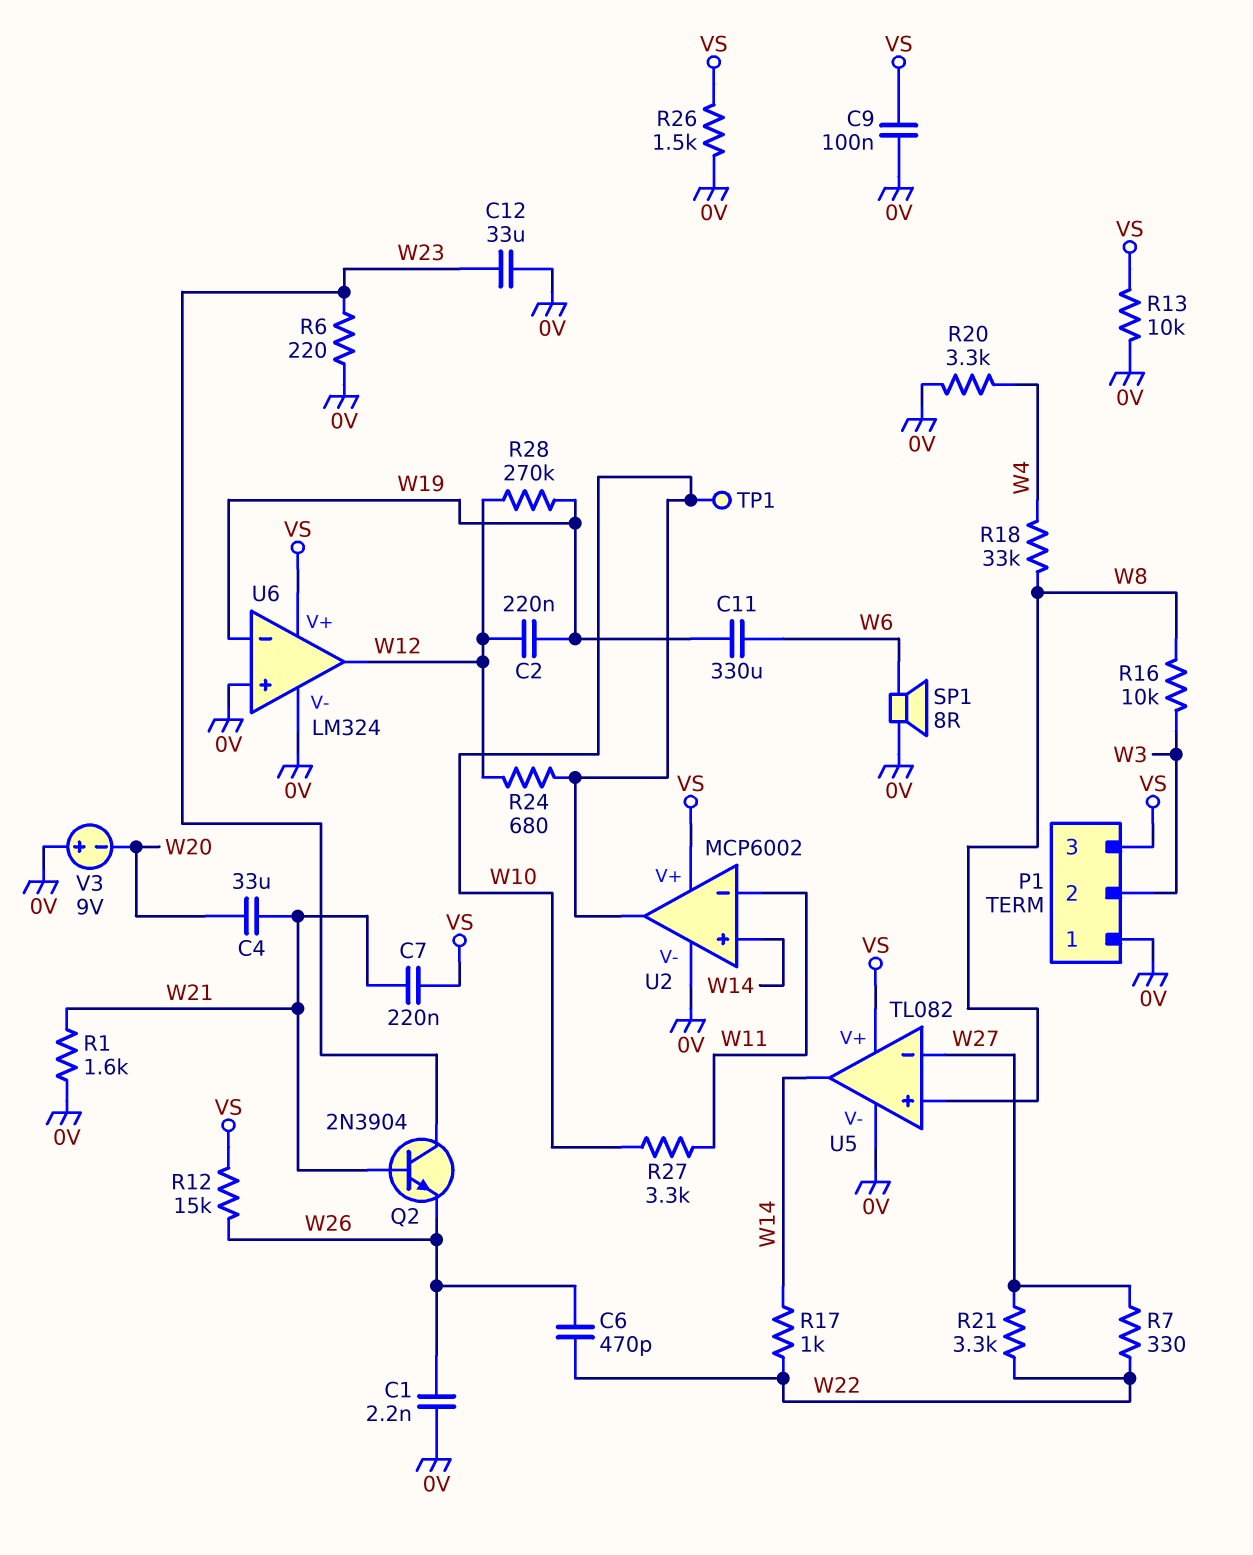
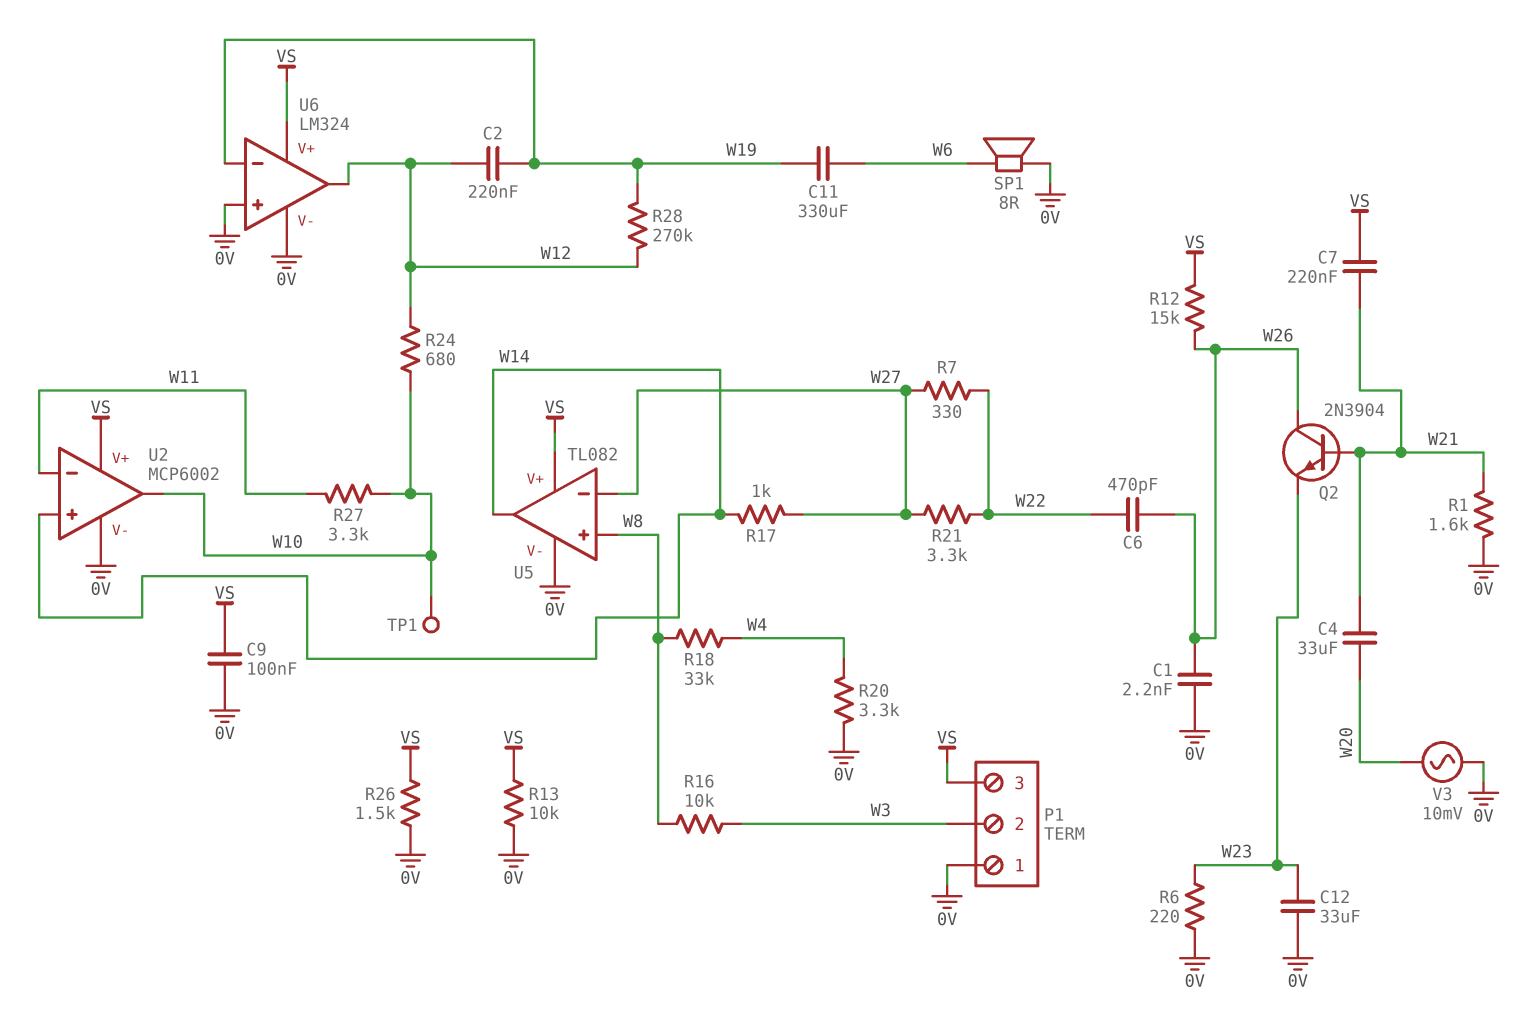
Q2: NPN 2N3904 (B W21, C W23, E W26) -> NPN 2N3904 (B W21, C W26, E W23)
R17: 1k (W14, W22) -> 1k (W14, W27)
V3: 9V (plus 0V, minus W20) -> AC 10mV (0V, W20)

